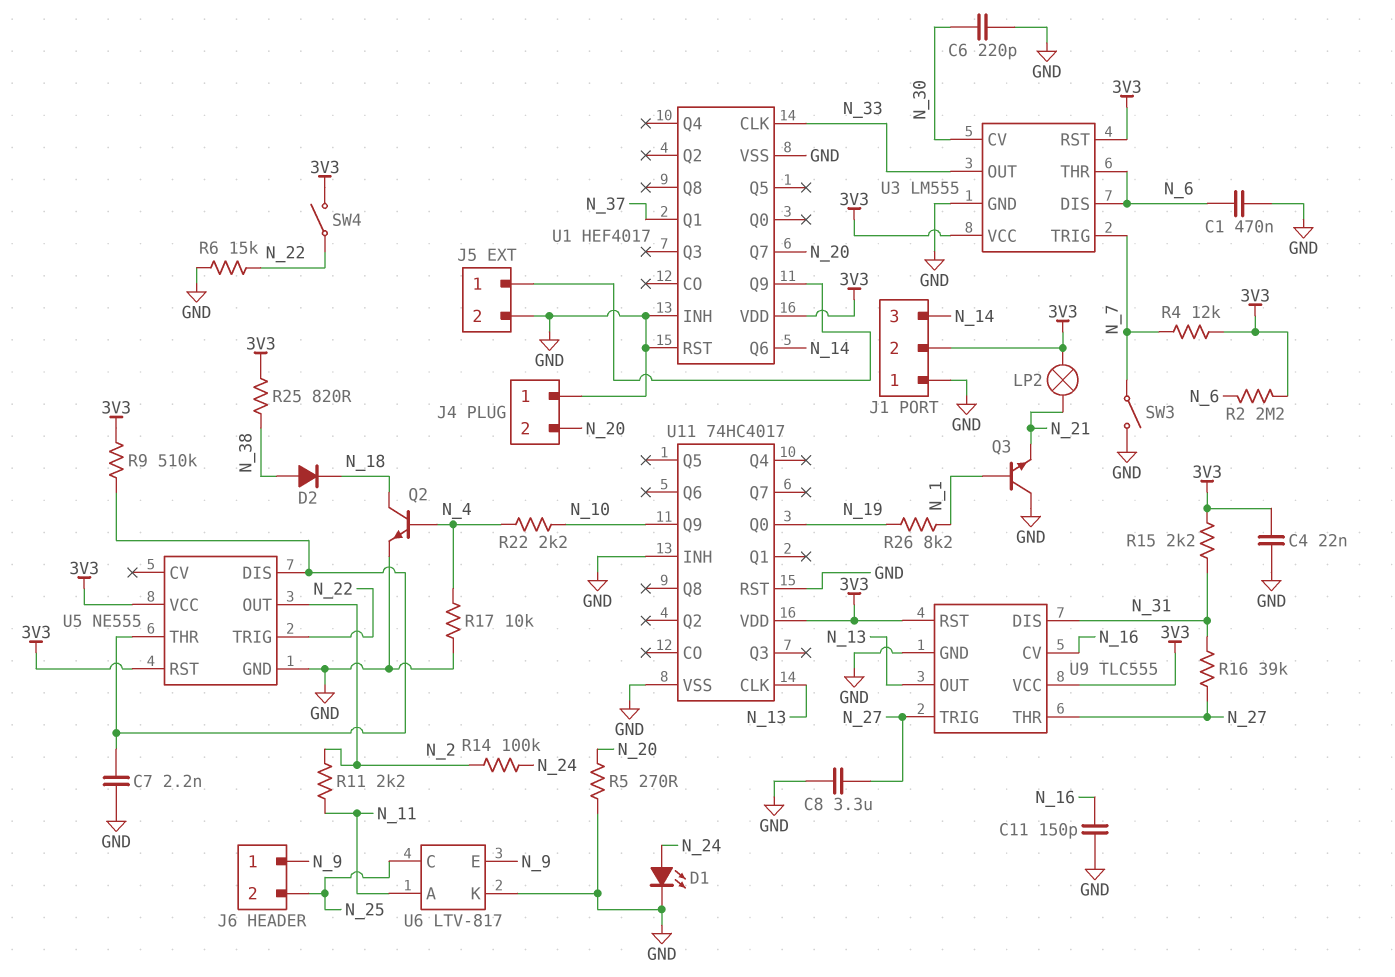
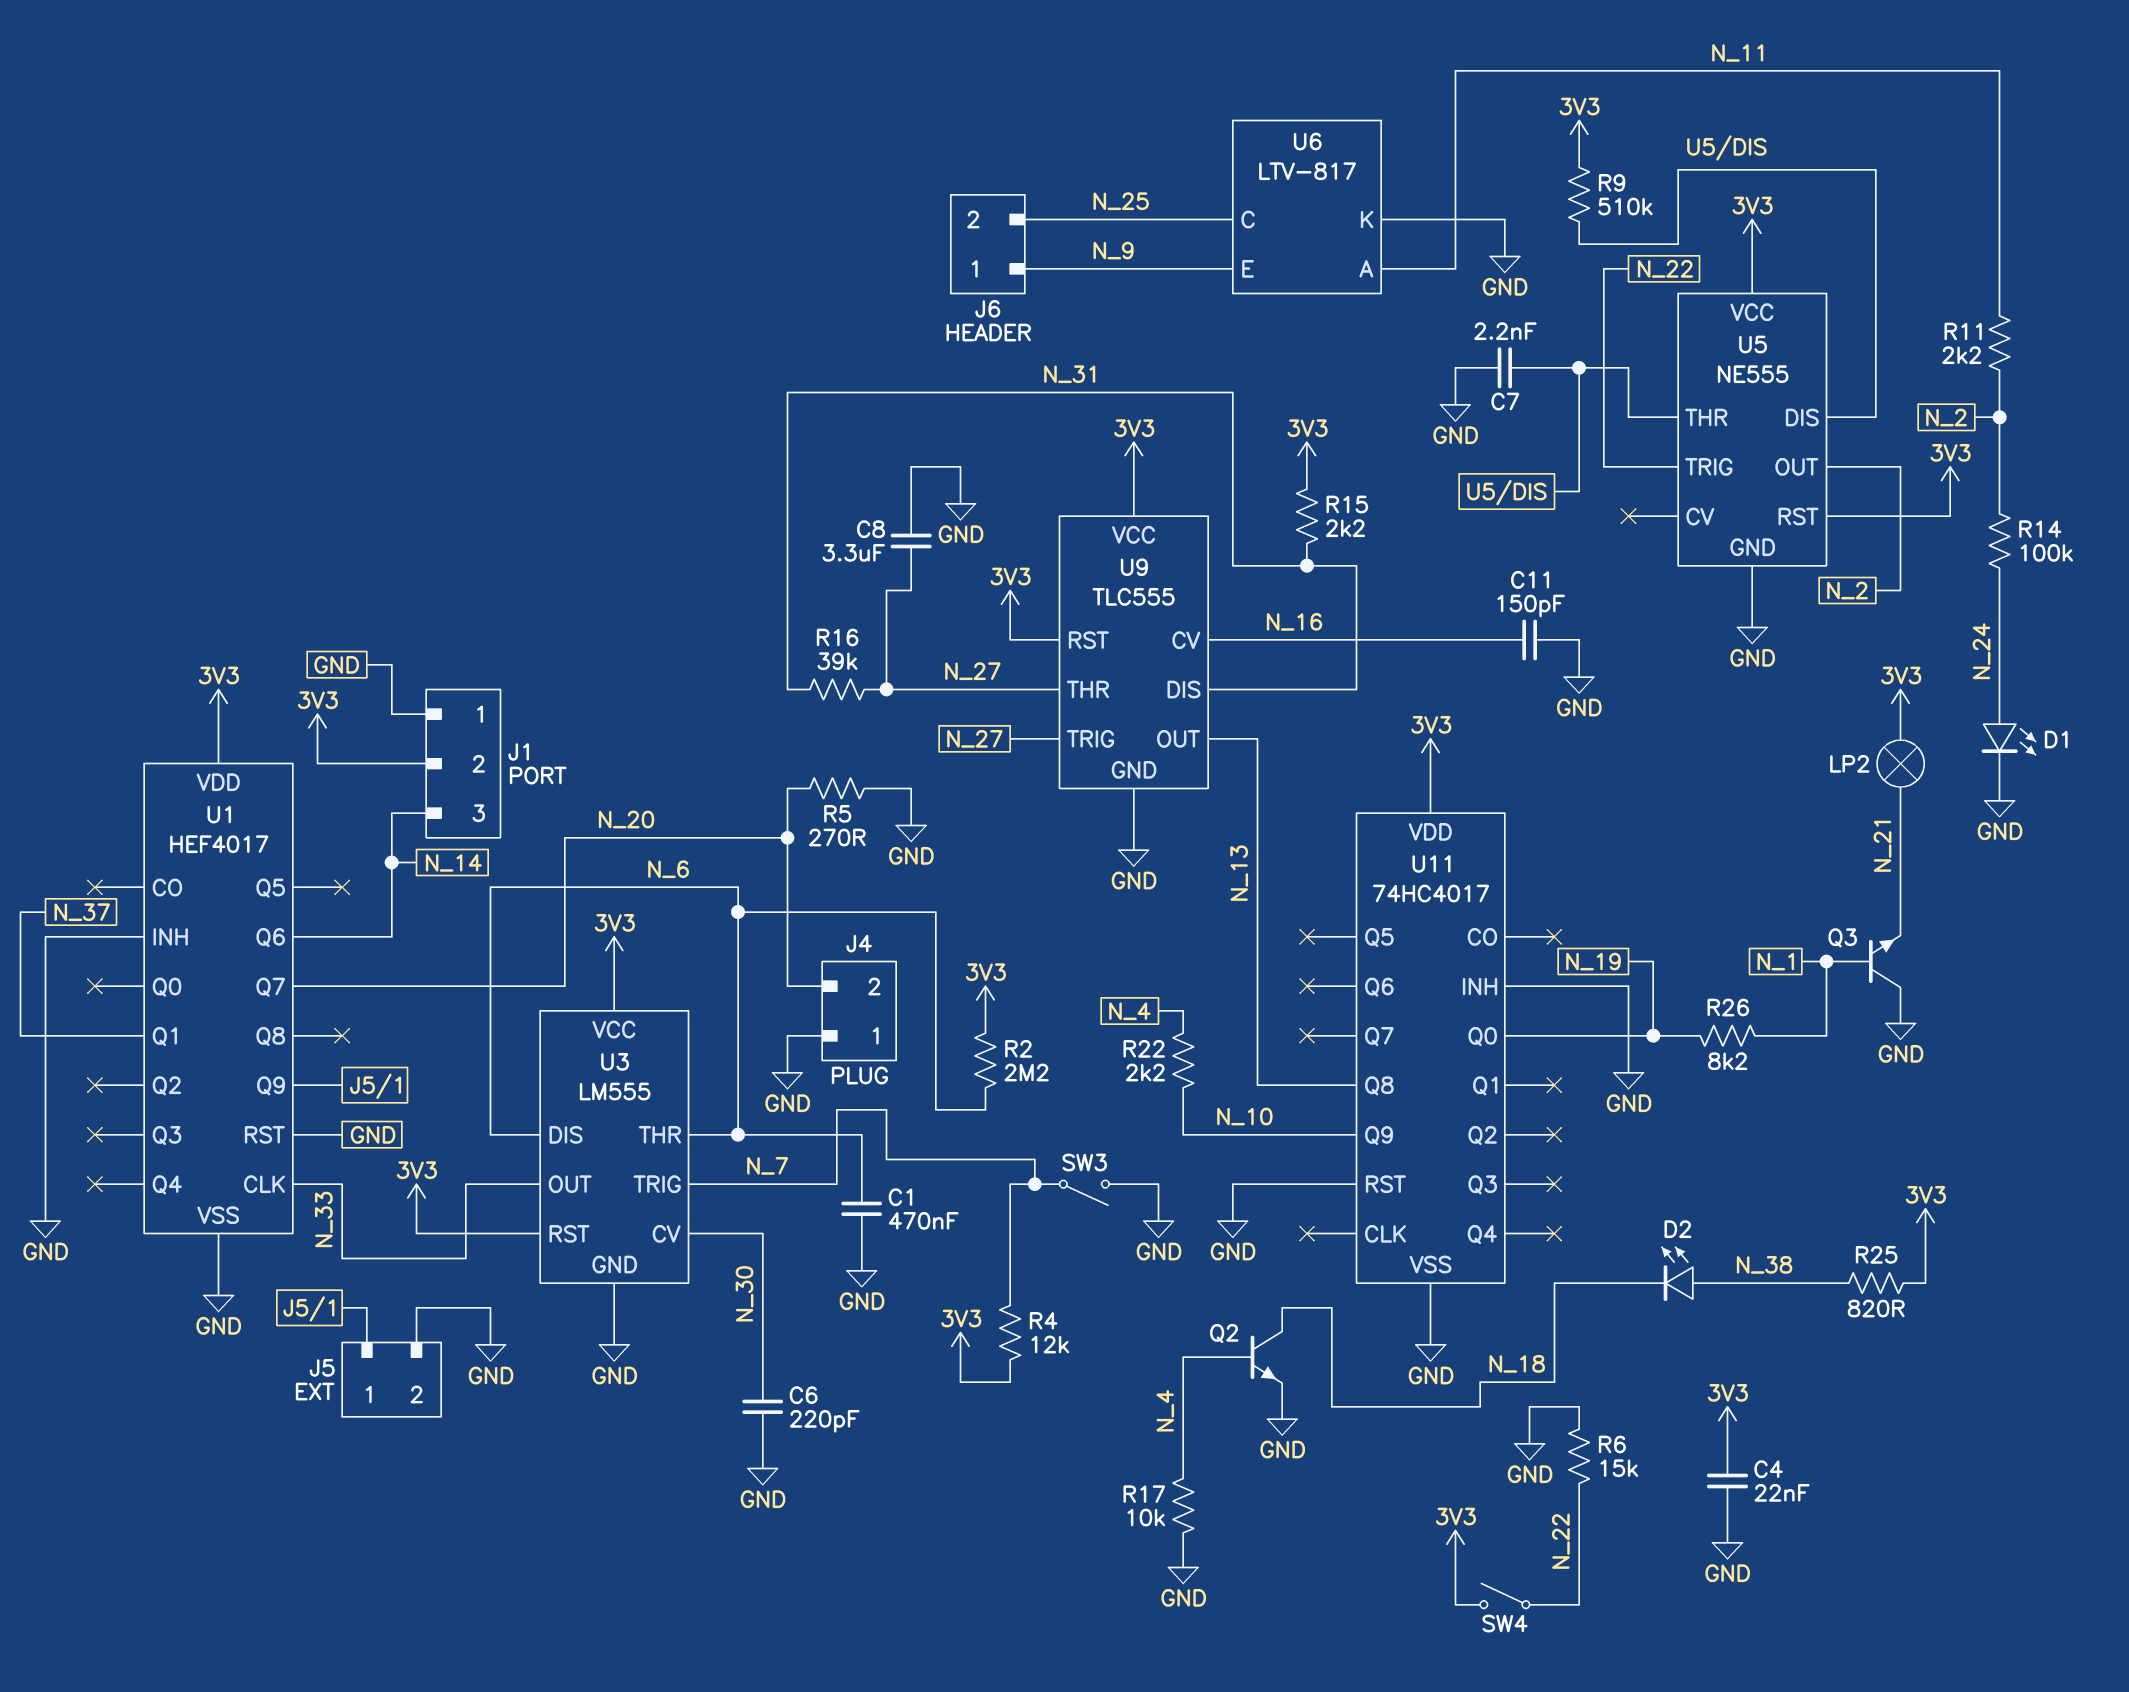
D2: diode (A N_38, K N_18) -> LED (A N_38, K N_18)
U11 pin CLK: N_13 -> none
U11 pin Q8: none -> N_13

